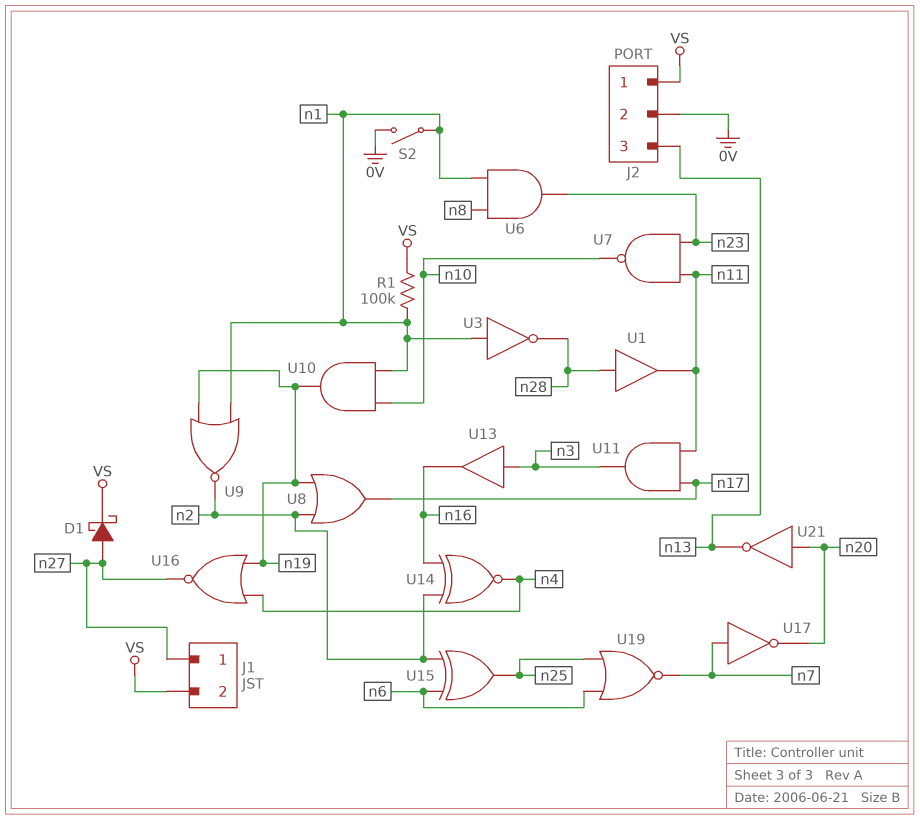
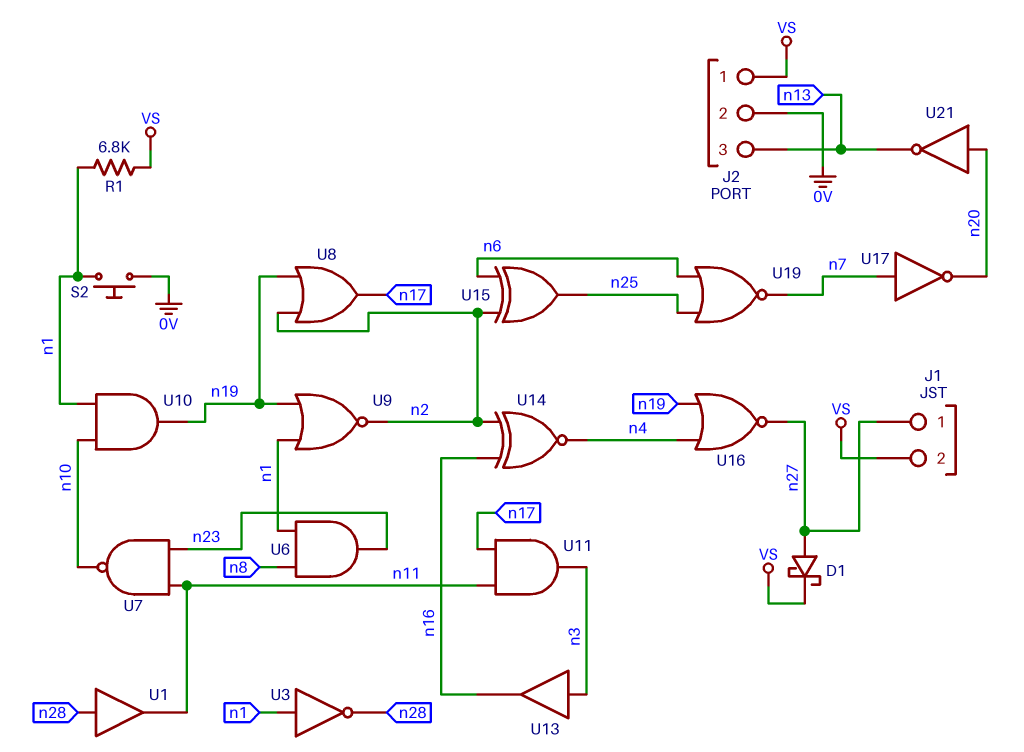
R1: 100k (VS, n1) -> 6.8k (VS, n1)
S2: switch (0V, n1) -> button (0V, n1)

